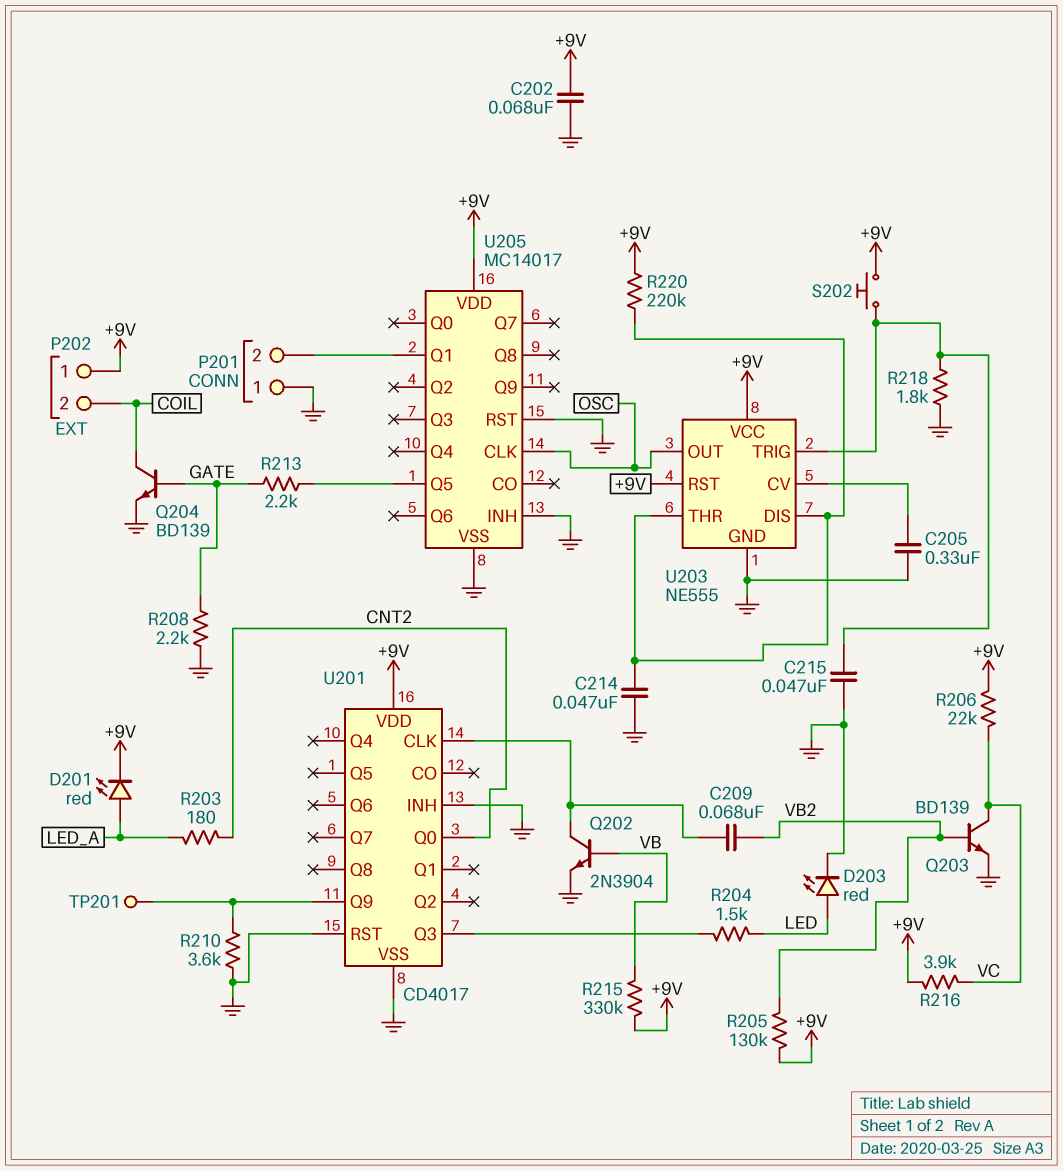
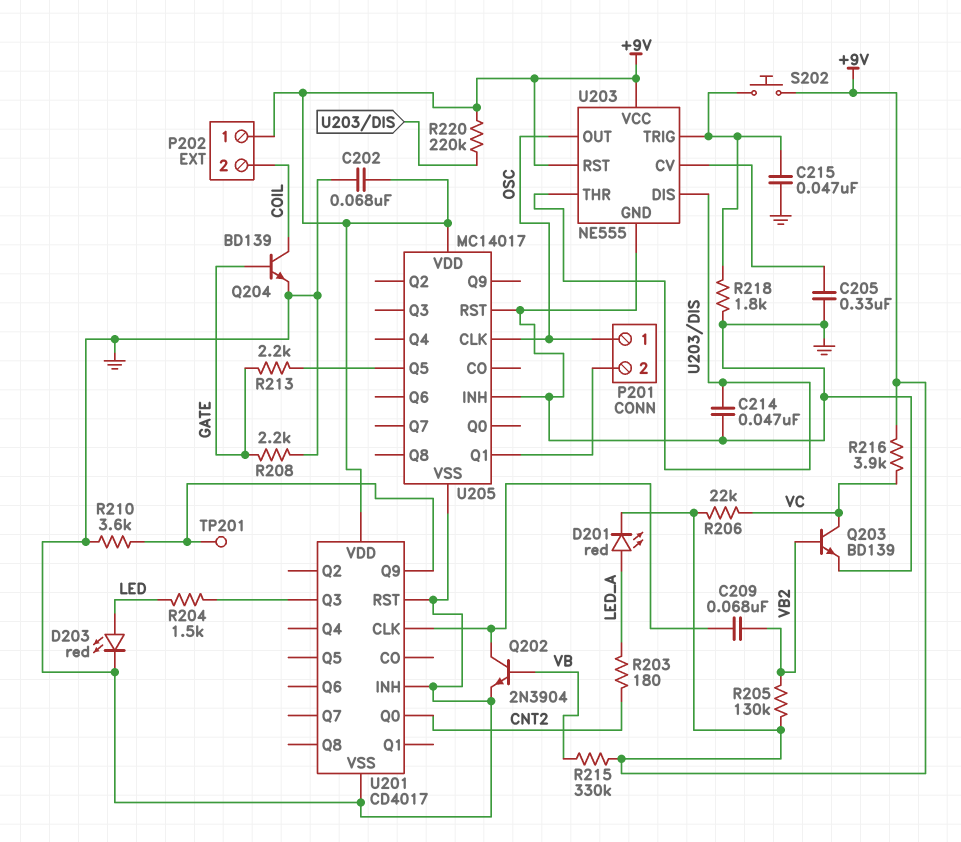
P201 pin 1: GND -> OSC

